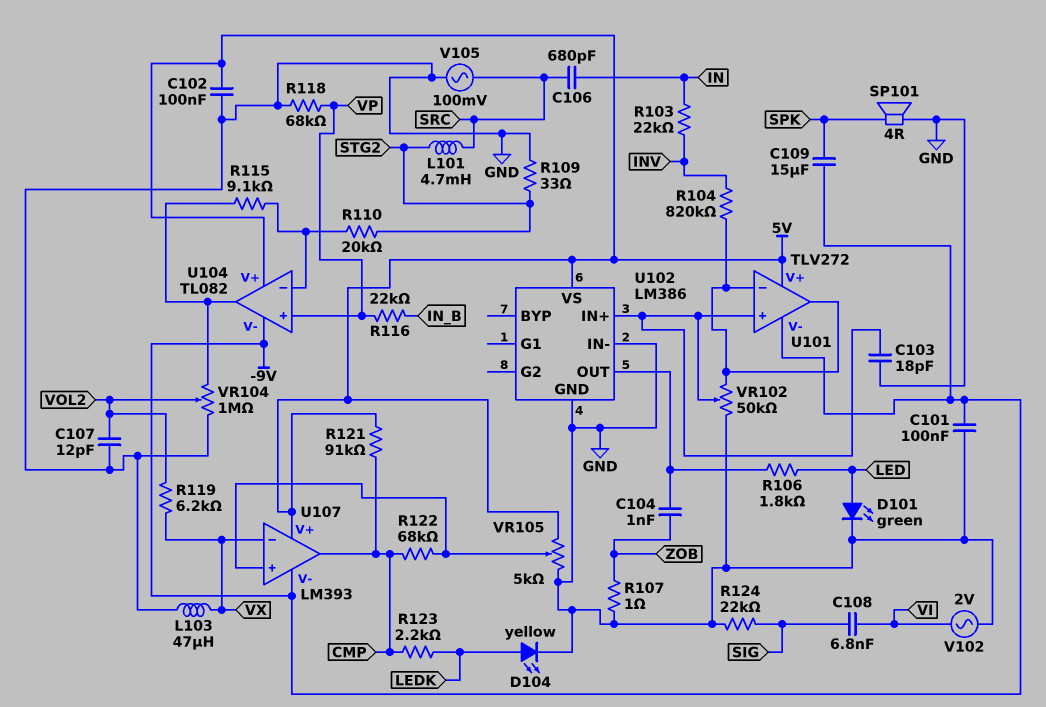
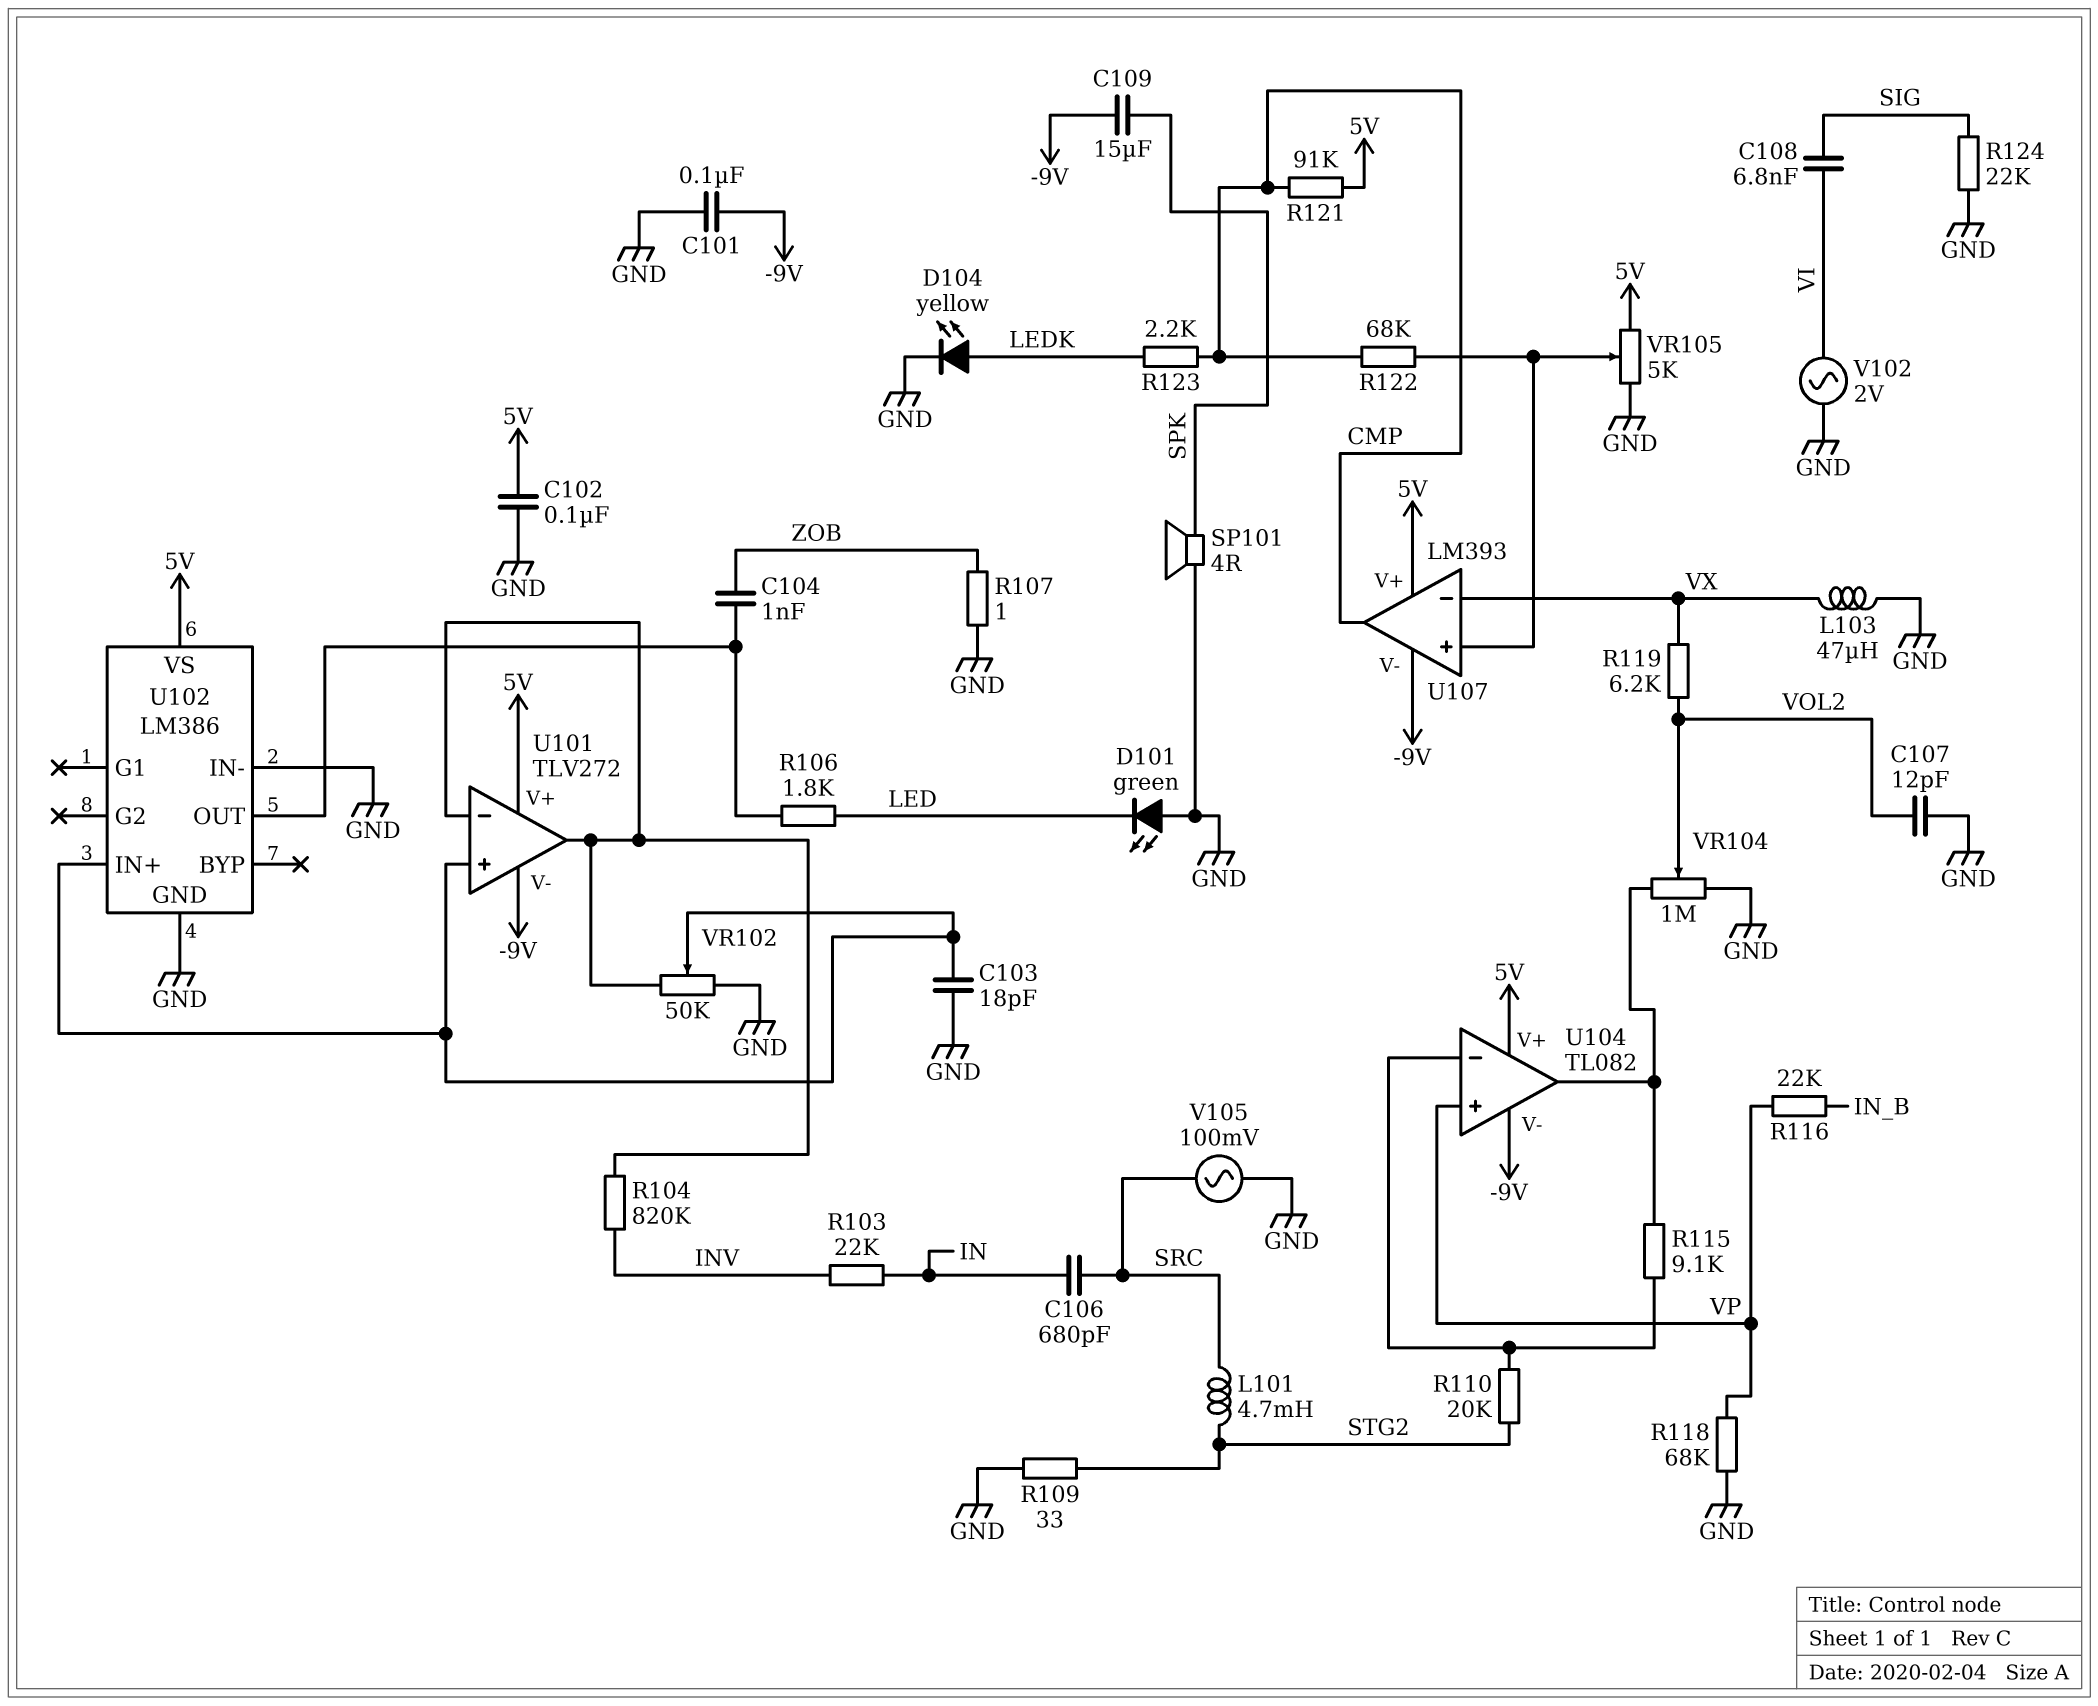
D101: LED green (A LED, K GND) -> LED green (A GND, K LED)

